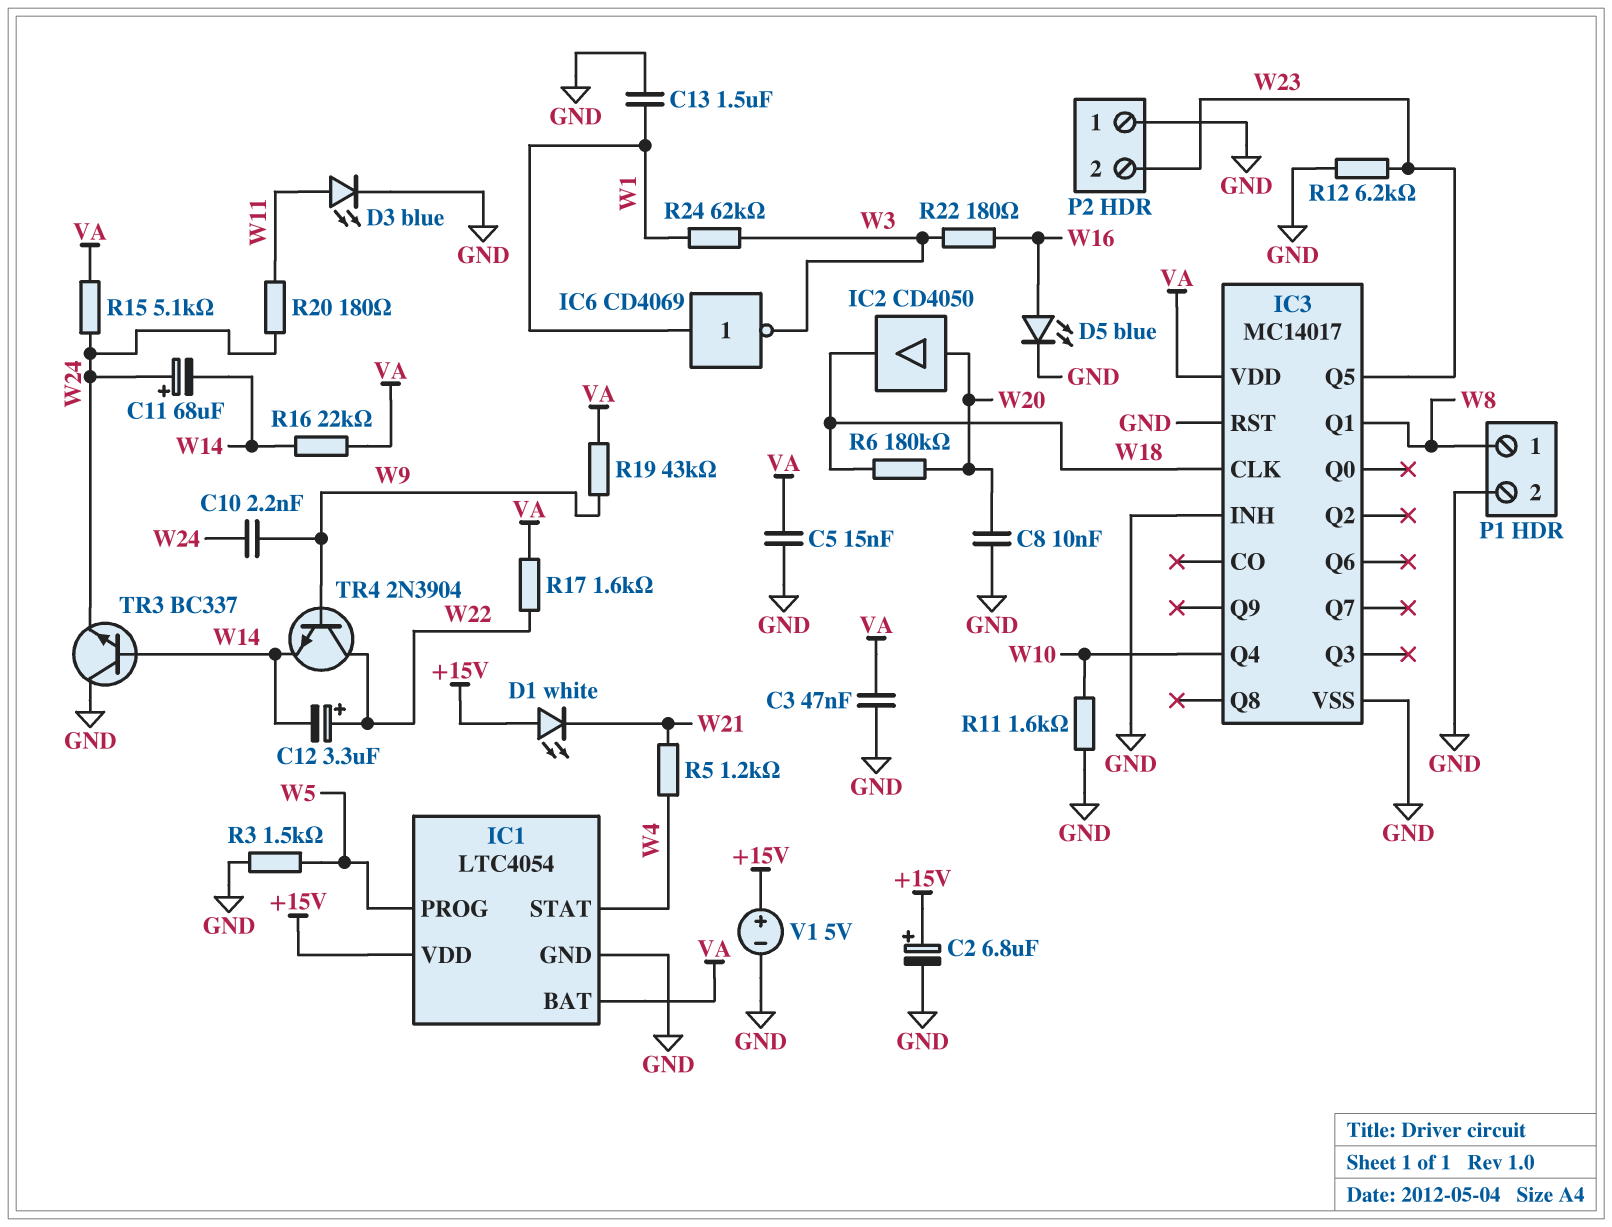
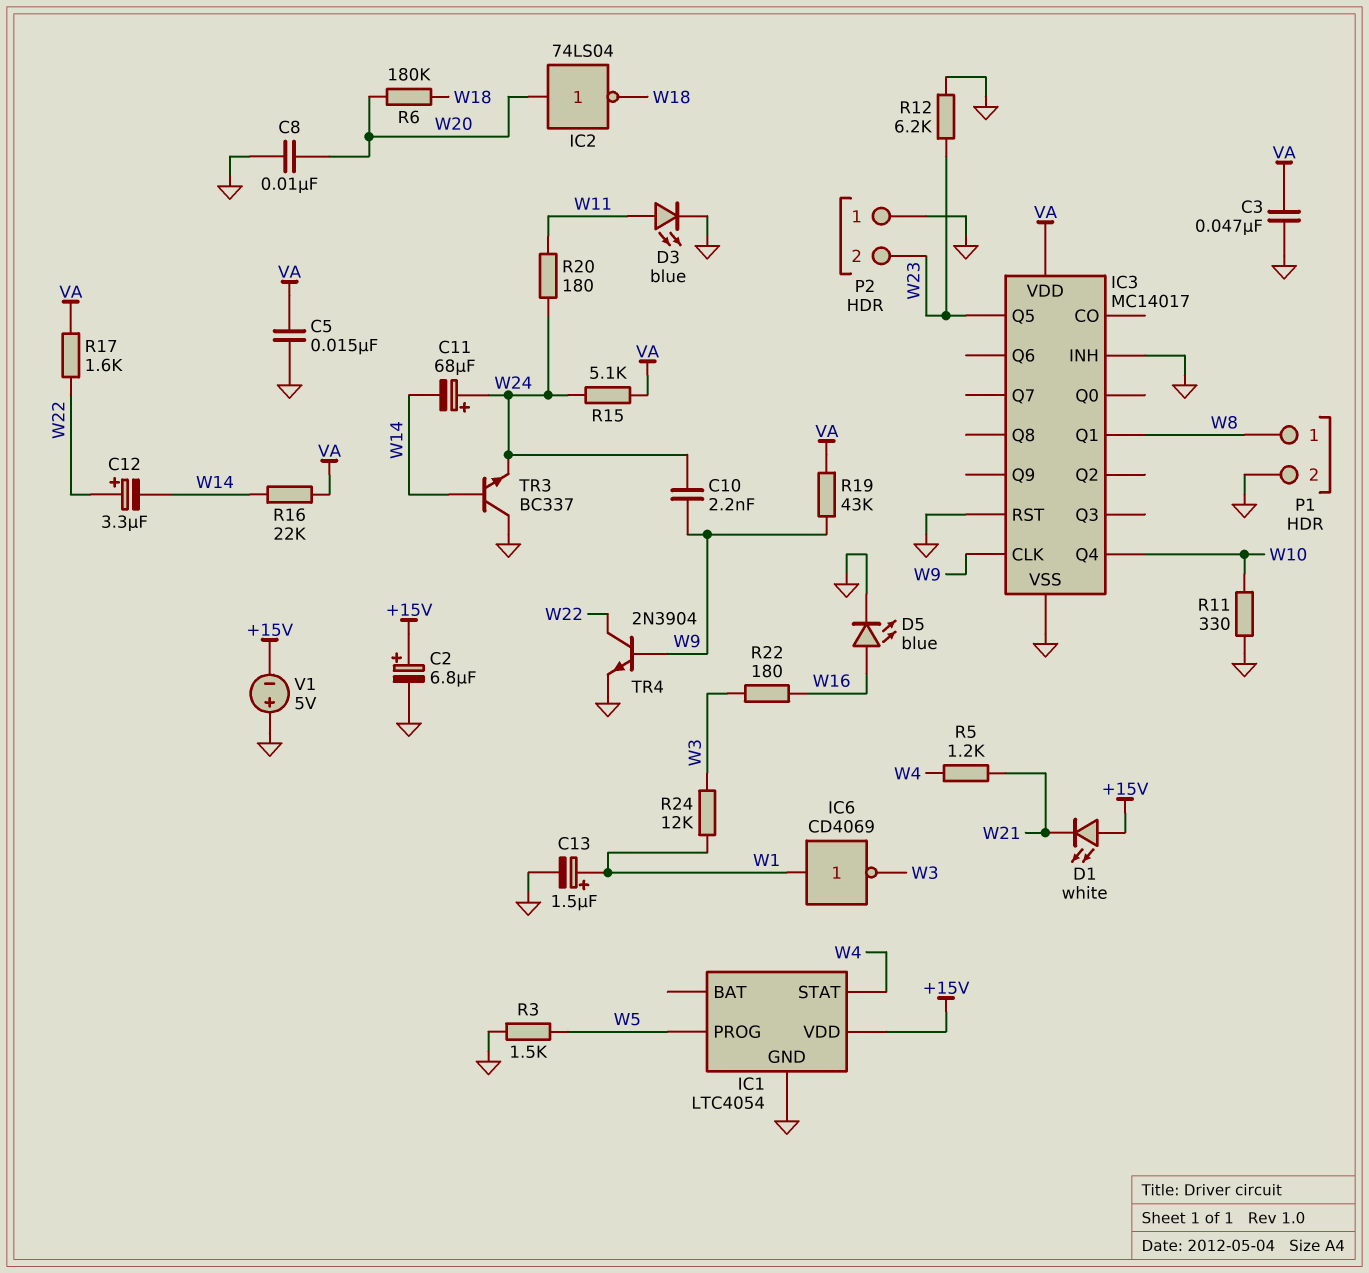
C13: 1.5uF (GND, W1) -> 1.5uF (plus W1, minus GND)
IC1 pin BAT: VA -> none
IC2: buffer CD4050 (in W20, out W18) -> NOT 74LS04 (in W20, out W18)
IC3 pin CLK: W18 -> W9
R11: 1.6k (GND, W10) -> 330 (GND, W10)
R24: 62k (W1, W3) -> 12k (W1, W3)
TR4: NPN 2N3904 (B W9, C W22, E W14) -> NPN 2N3904 (B W9, C W22, E GND)
V1: 5V (plus +15V, minus GND) -> 5V (plus GND, minus +15V)

